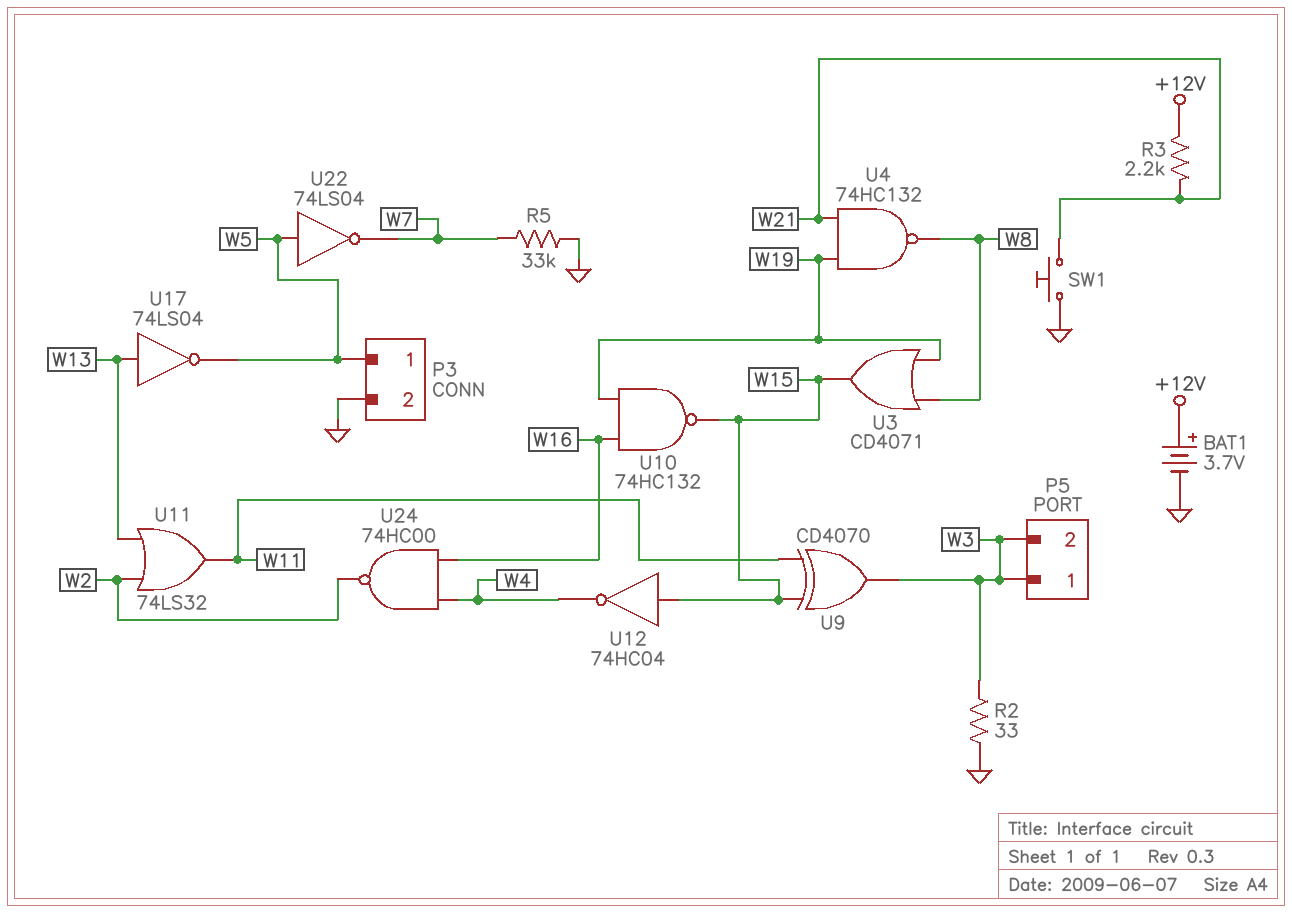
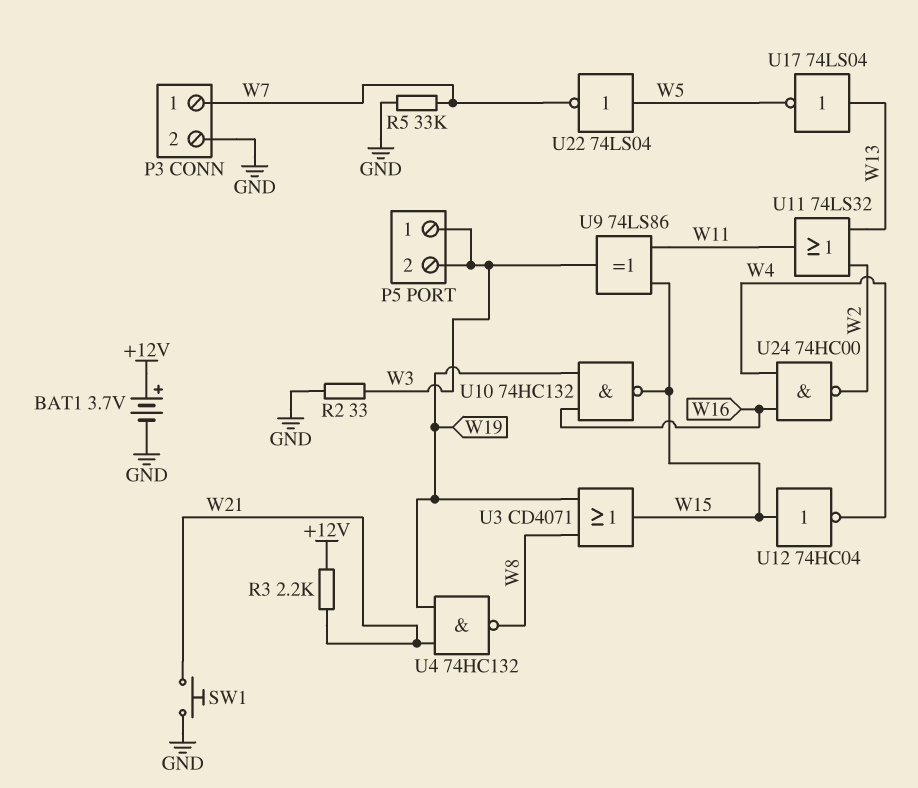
P3 pin 1: W5 -> W7
U9: XOR CD4070 (in W11, in W15, out W3) -> XOR 74LS86 (in W11, in W15, out W3)

